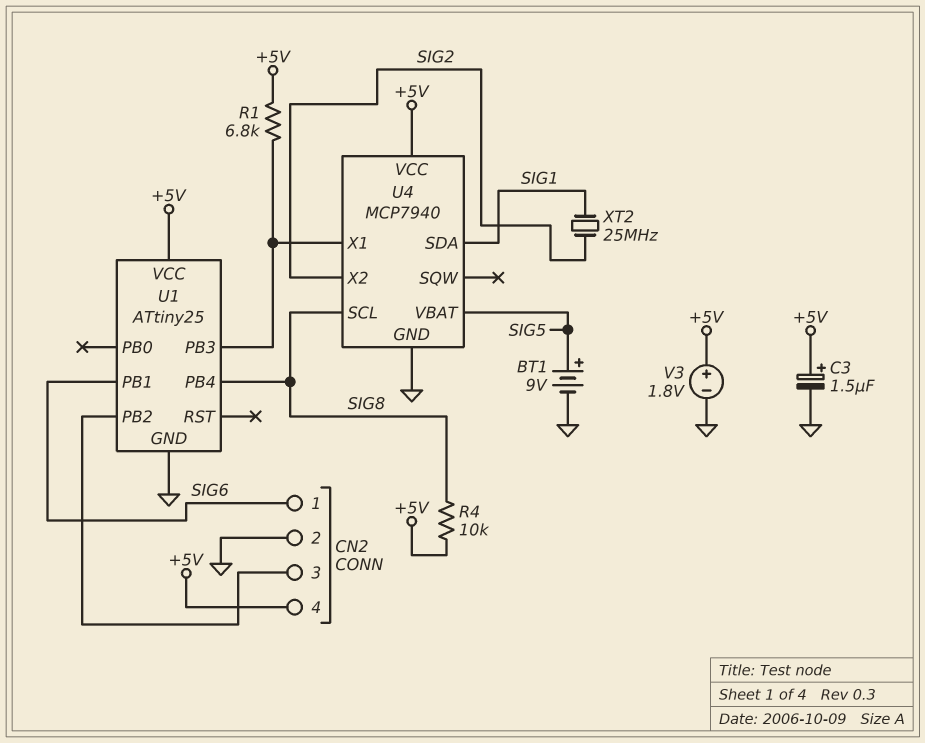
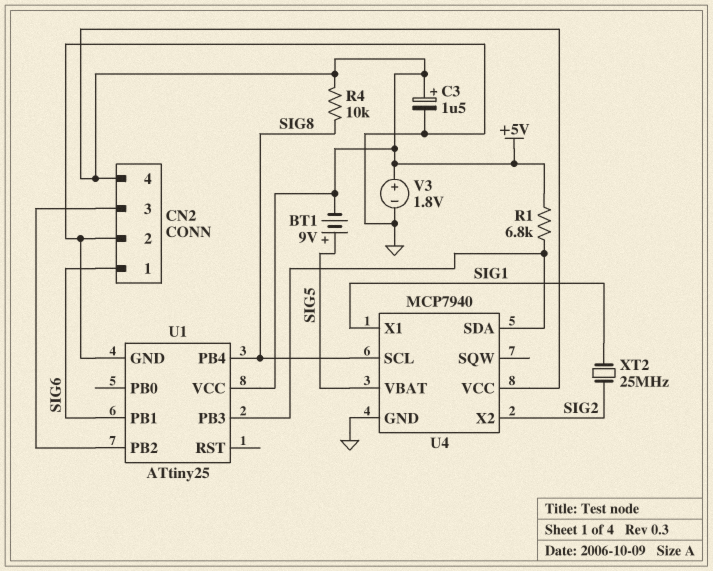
BT1: 9V (plus SIG5, minus GND) -> 9V (plus SIG5, minus +5V)
U4 pin SDA: SIG1 -> U1/PB3
U4 pin X1: U1/PB3 -> SIG1

